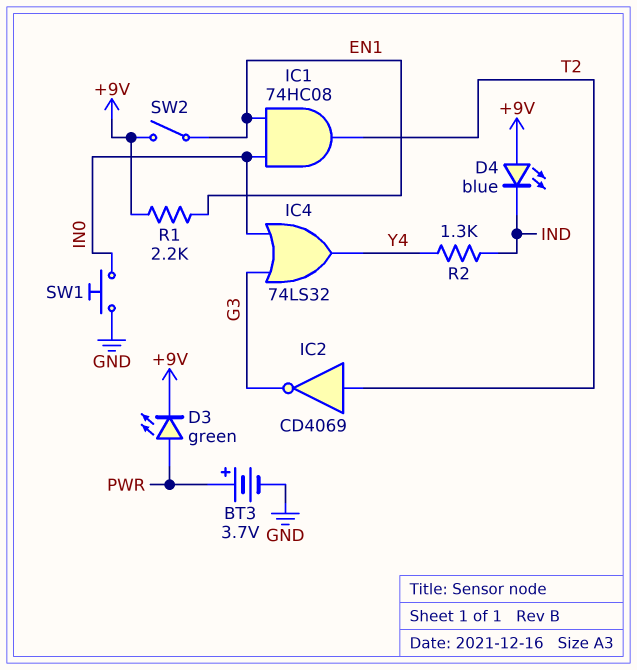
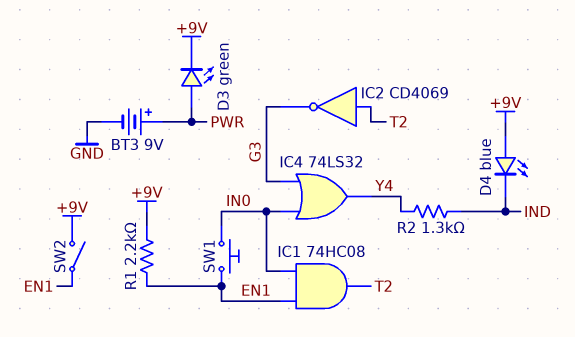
BT3: 3.7V (plus PWR, minus GND) -> 9V (plus PWR, minus GND)
SW1: button (GND, IN0) -> button (EN1, IN0)

